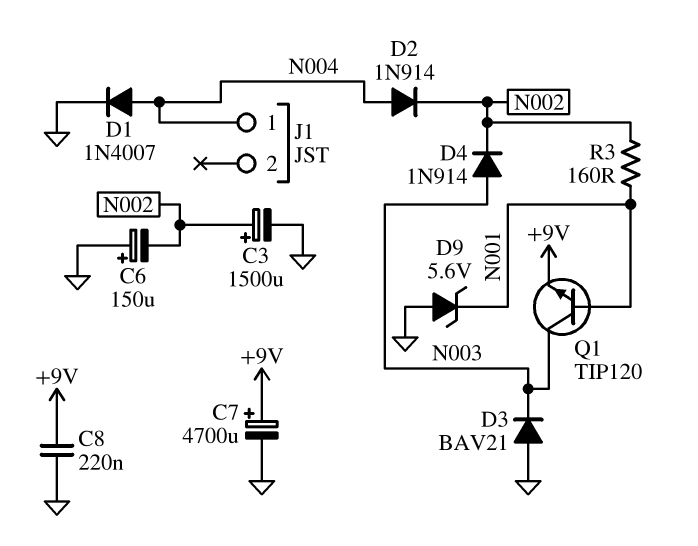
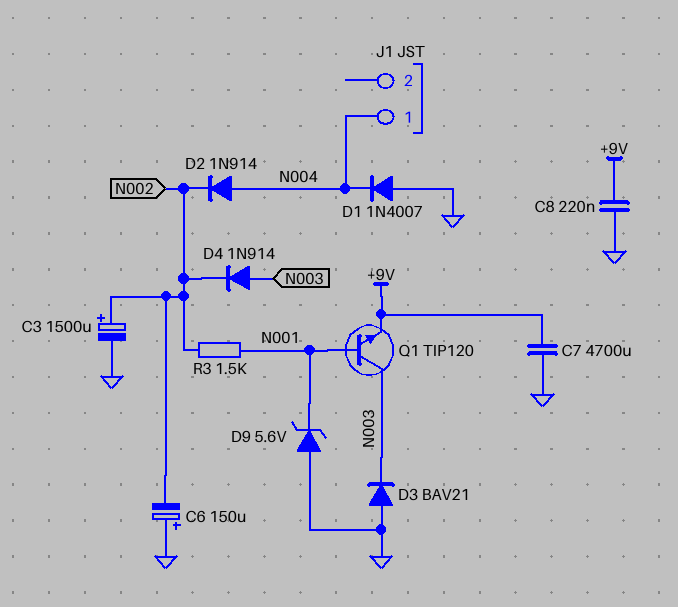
C7: 4700uF (plus +9V, minus GND) -> 4700uF (+9V, GND)
D1: diode 1N4007 (A N004, K GND) -> diode 1N4007 (A GND, K N004)
R3: 160 (N001, N002) -> 1.5k (N001, N002)

